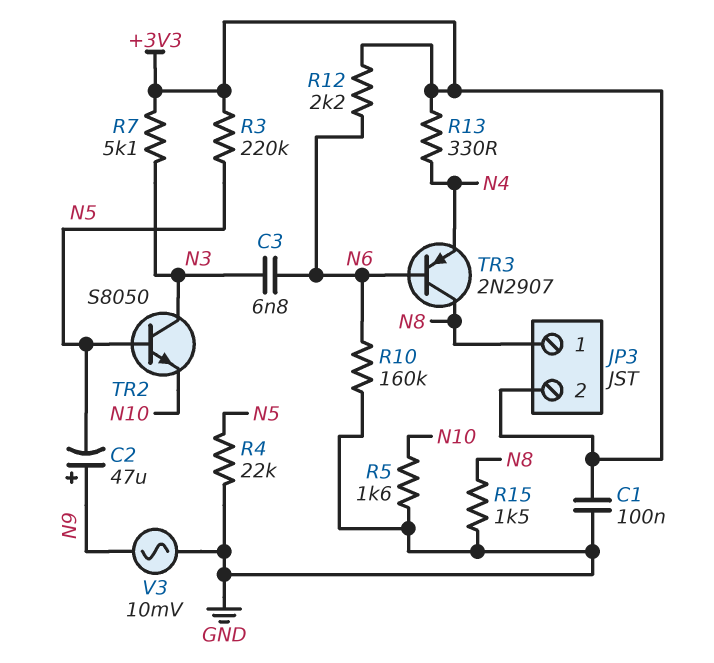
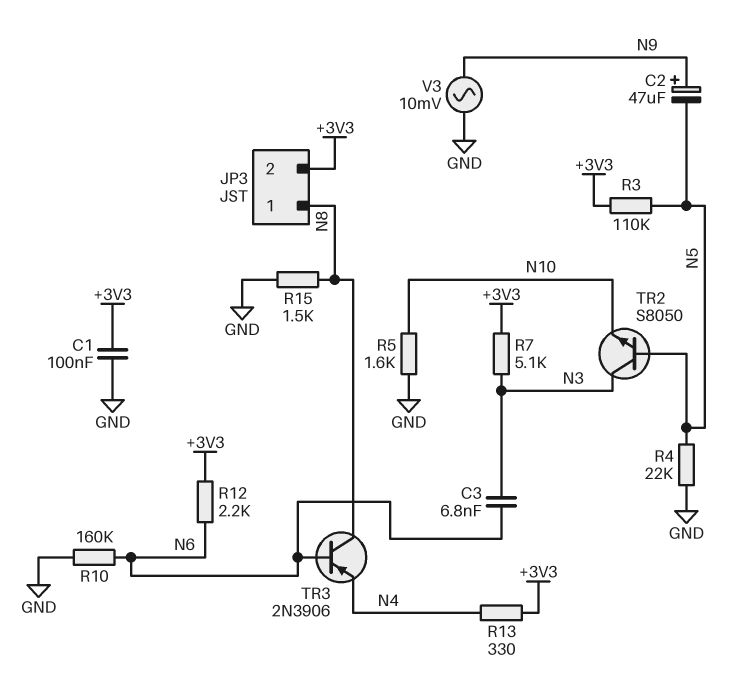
R3: 220k (+3V3, N5) -> 110k (+3V3, N5)
TR3: PNP 2N2907 (B N6, C N8, E N4) -> PNP 2N3906 (B N6, C N8, E N4)

